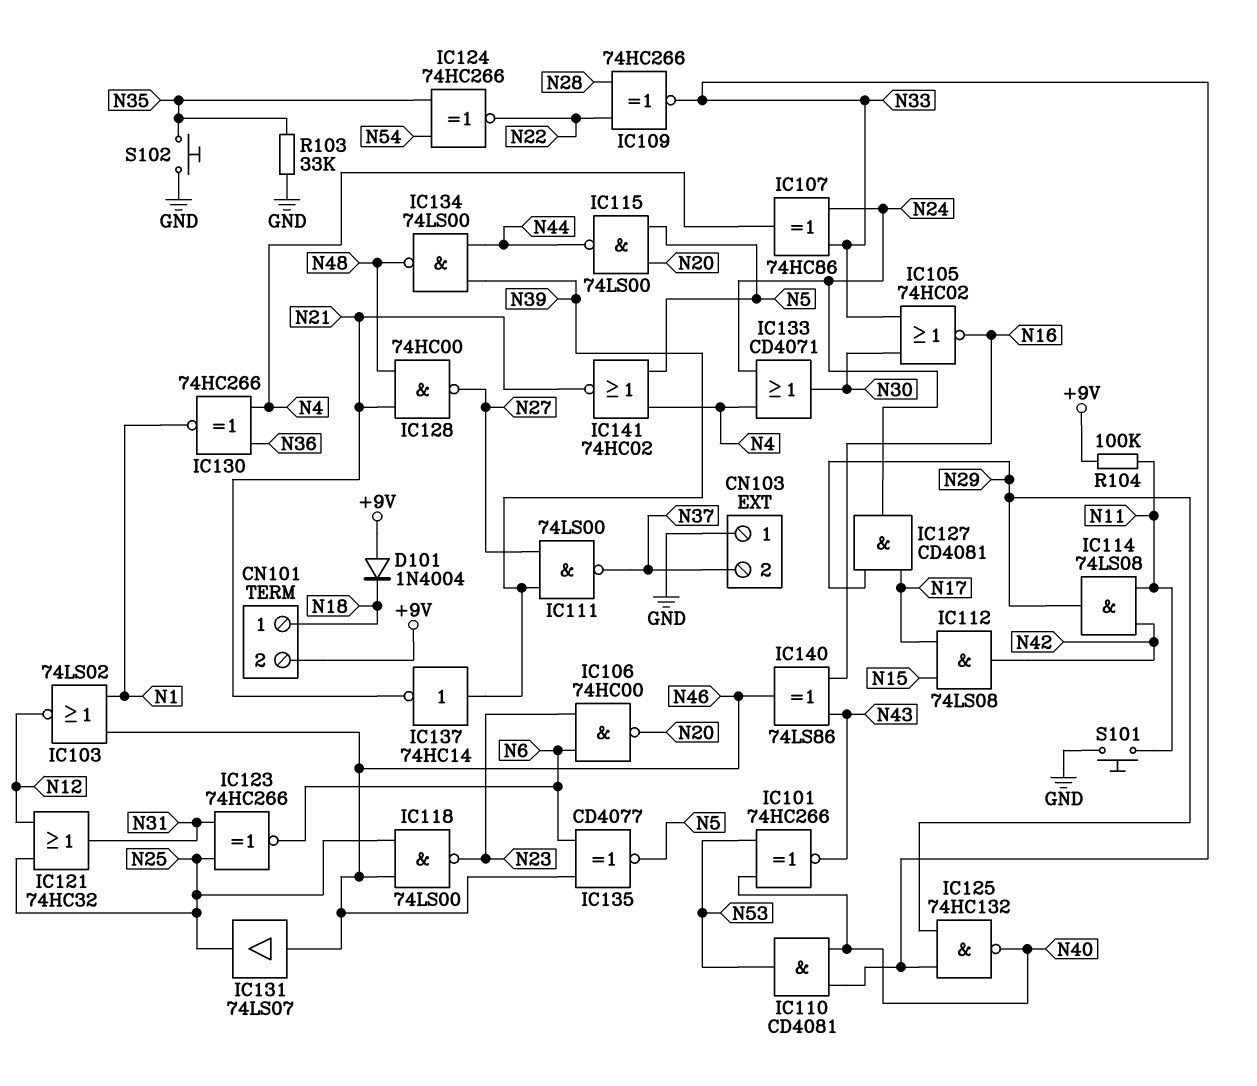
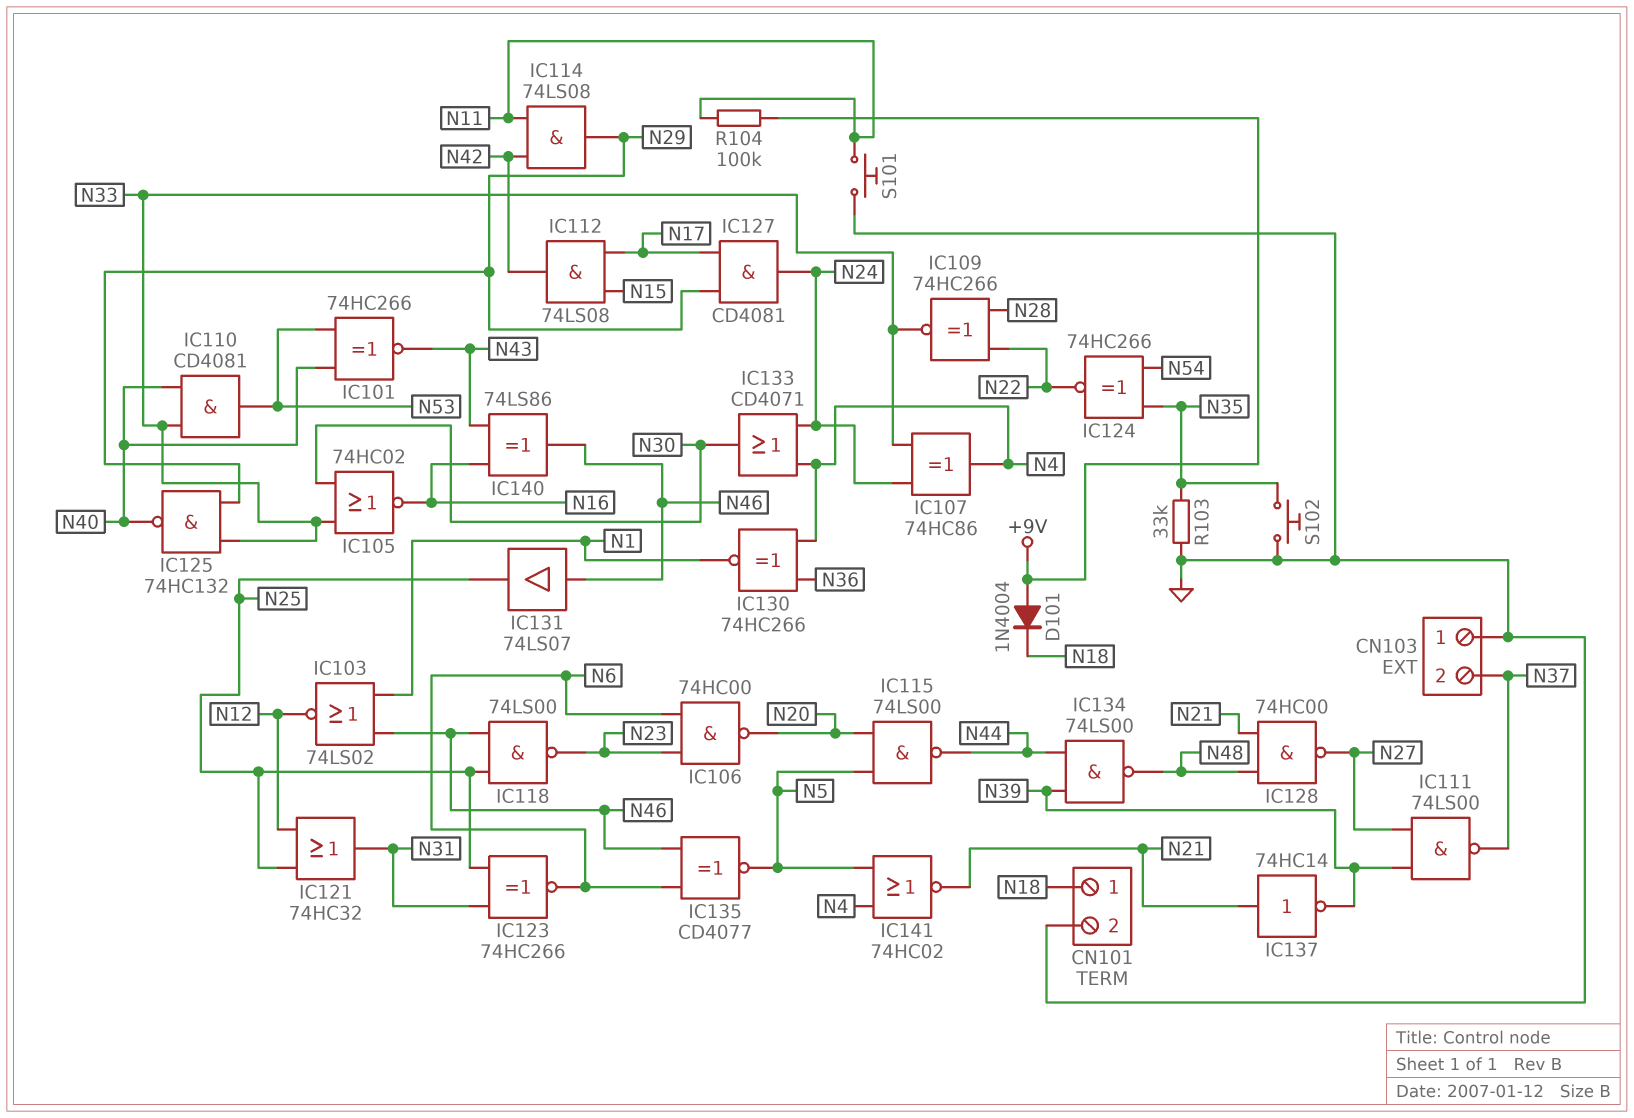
CN101 pin 2: +9V -> GND
IC137: NOT 74HC14 (in N39, out N21) -> NOT 74HC14 (in N21, out N39)

